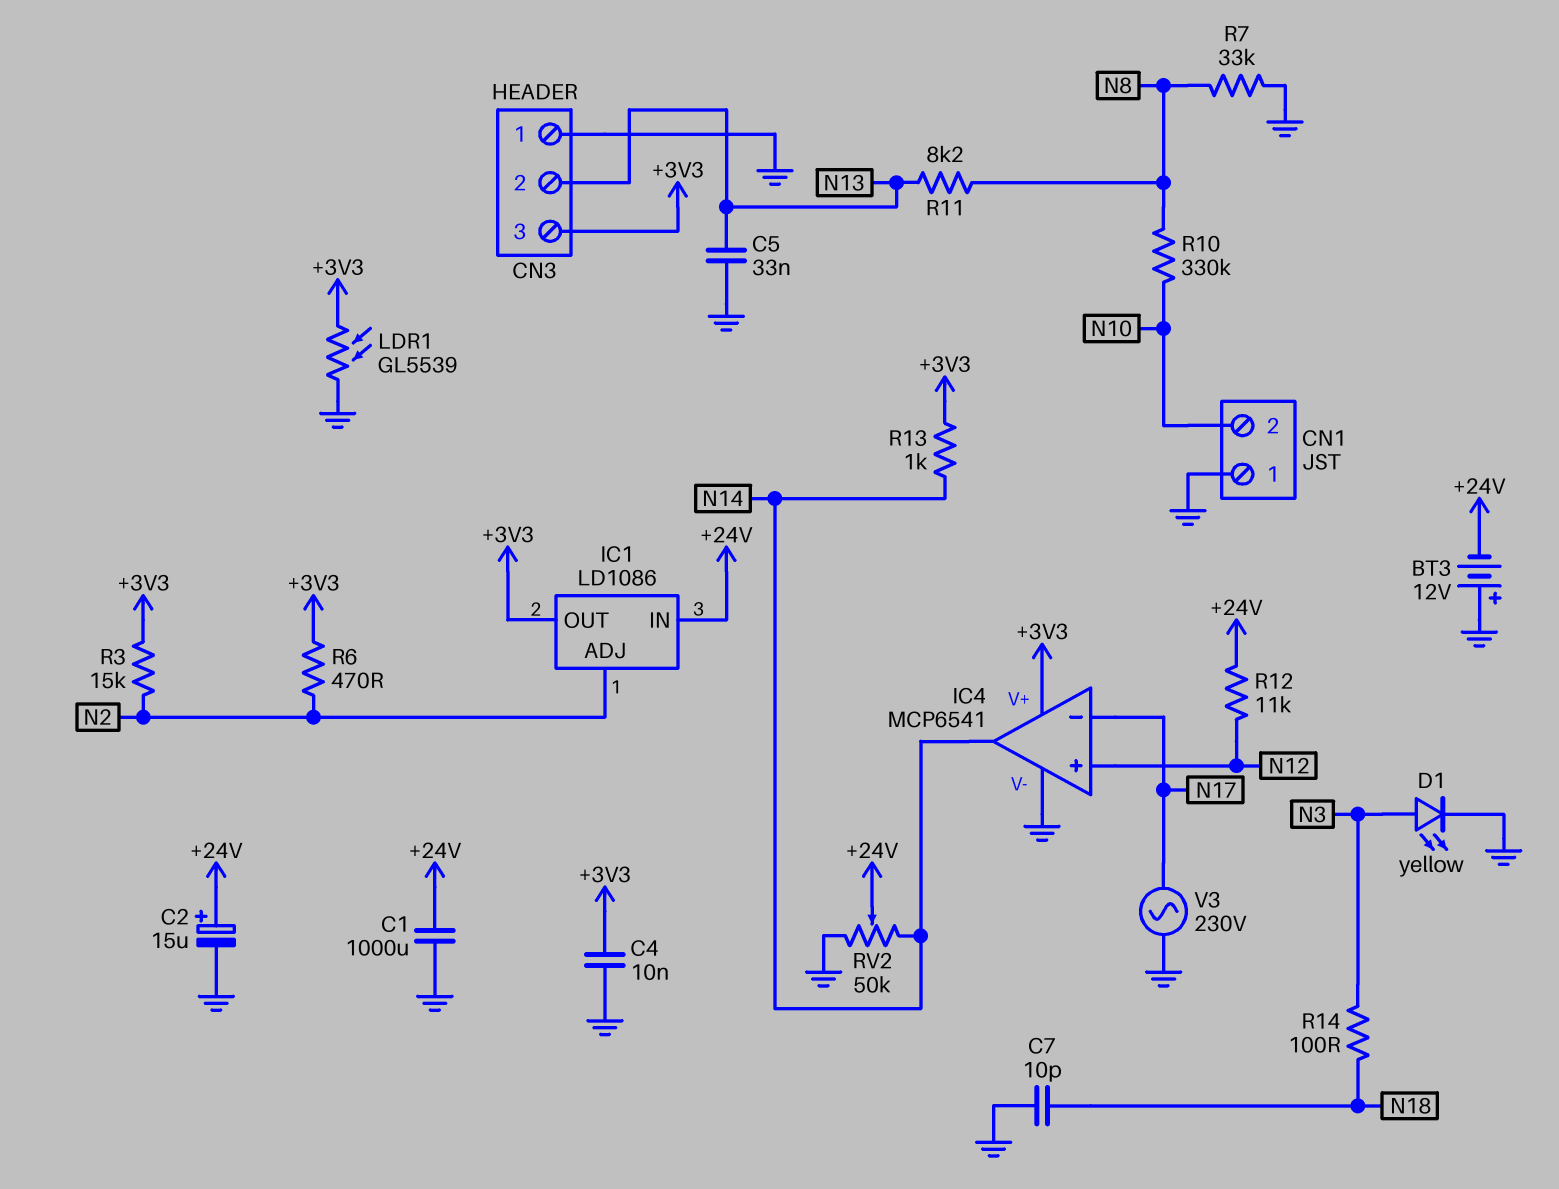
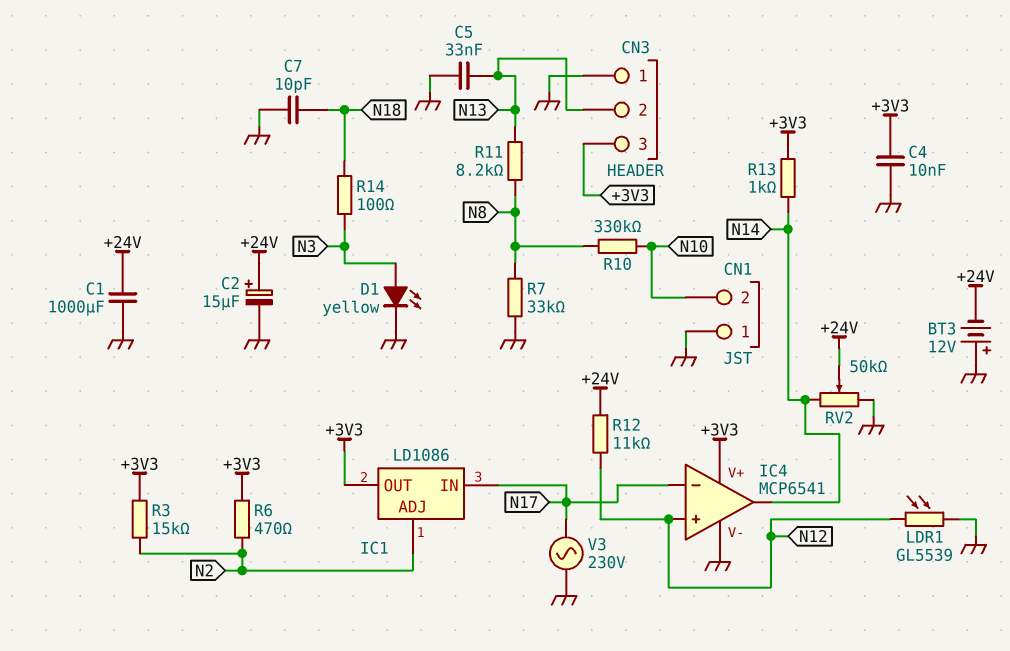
IC1 pin IN: +24V -> N17
LDR1: GL5539 (+3V3, GND) -> GL5539 (GND, N12)

